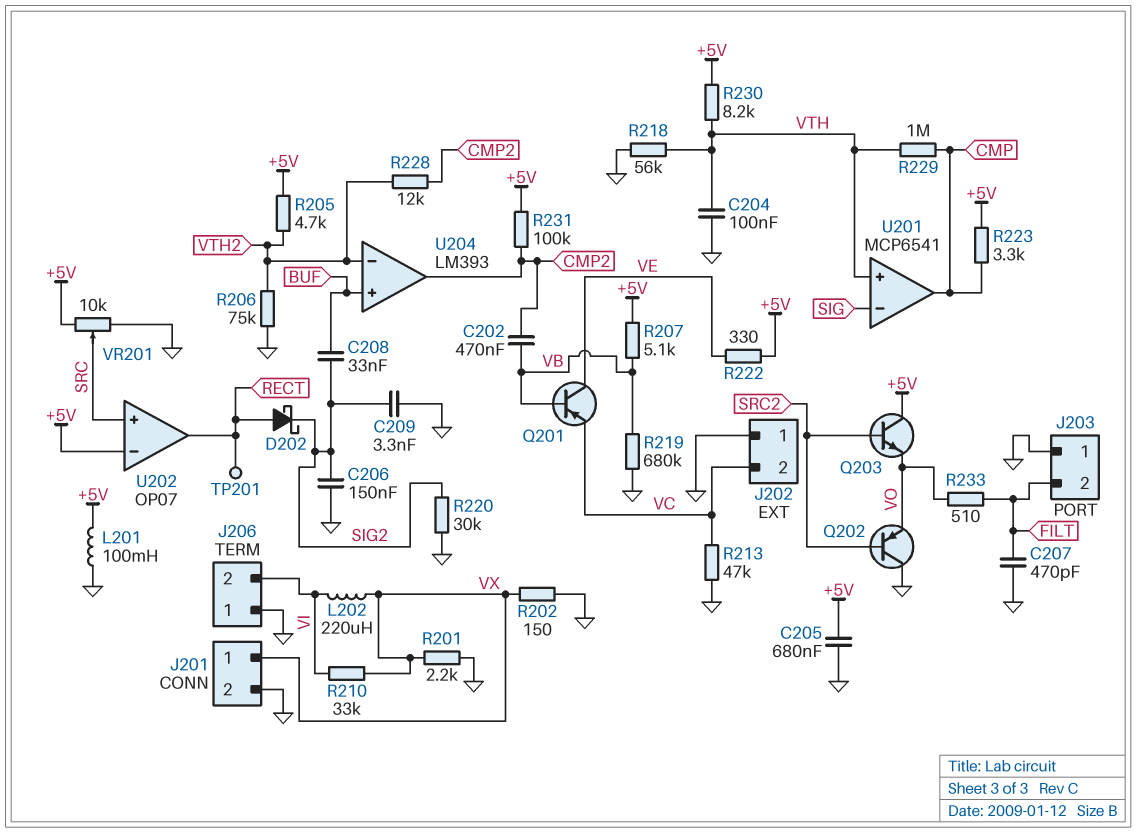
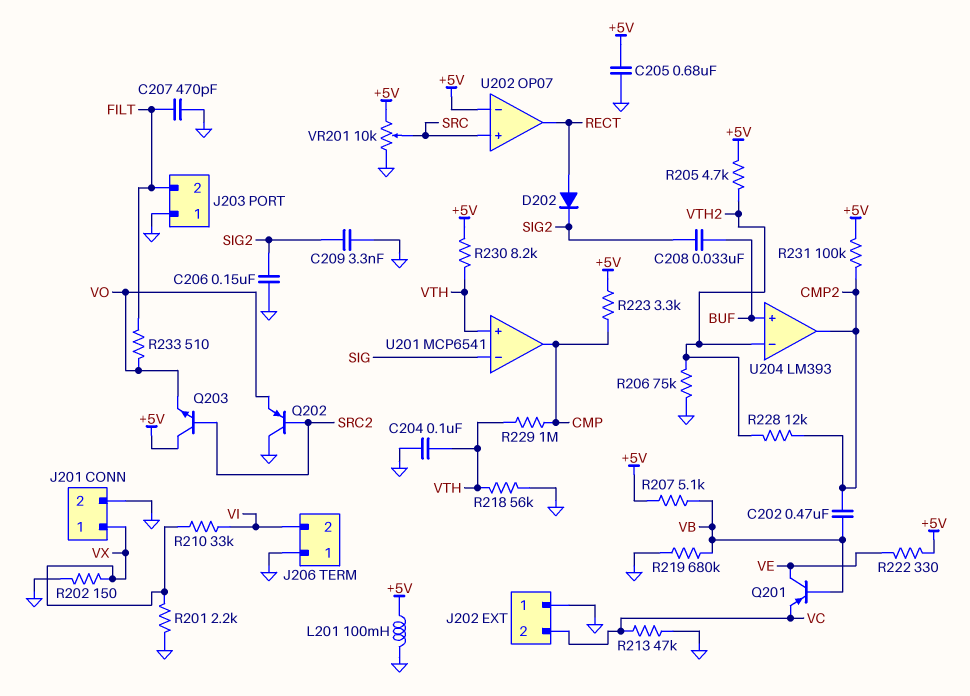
D202: schottky (A RECT, K SIG2) -> diode (A RECT, K SIG2)
L202: 220uH (VI, VX) -> none
R220: 30k (GND, SIG2) -> none
TP201: test point (RECT) -> none

